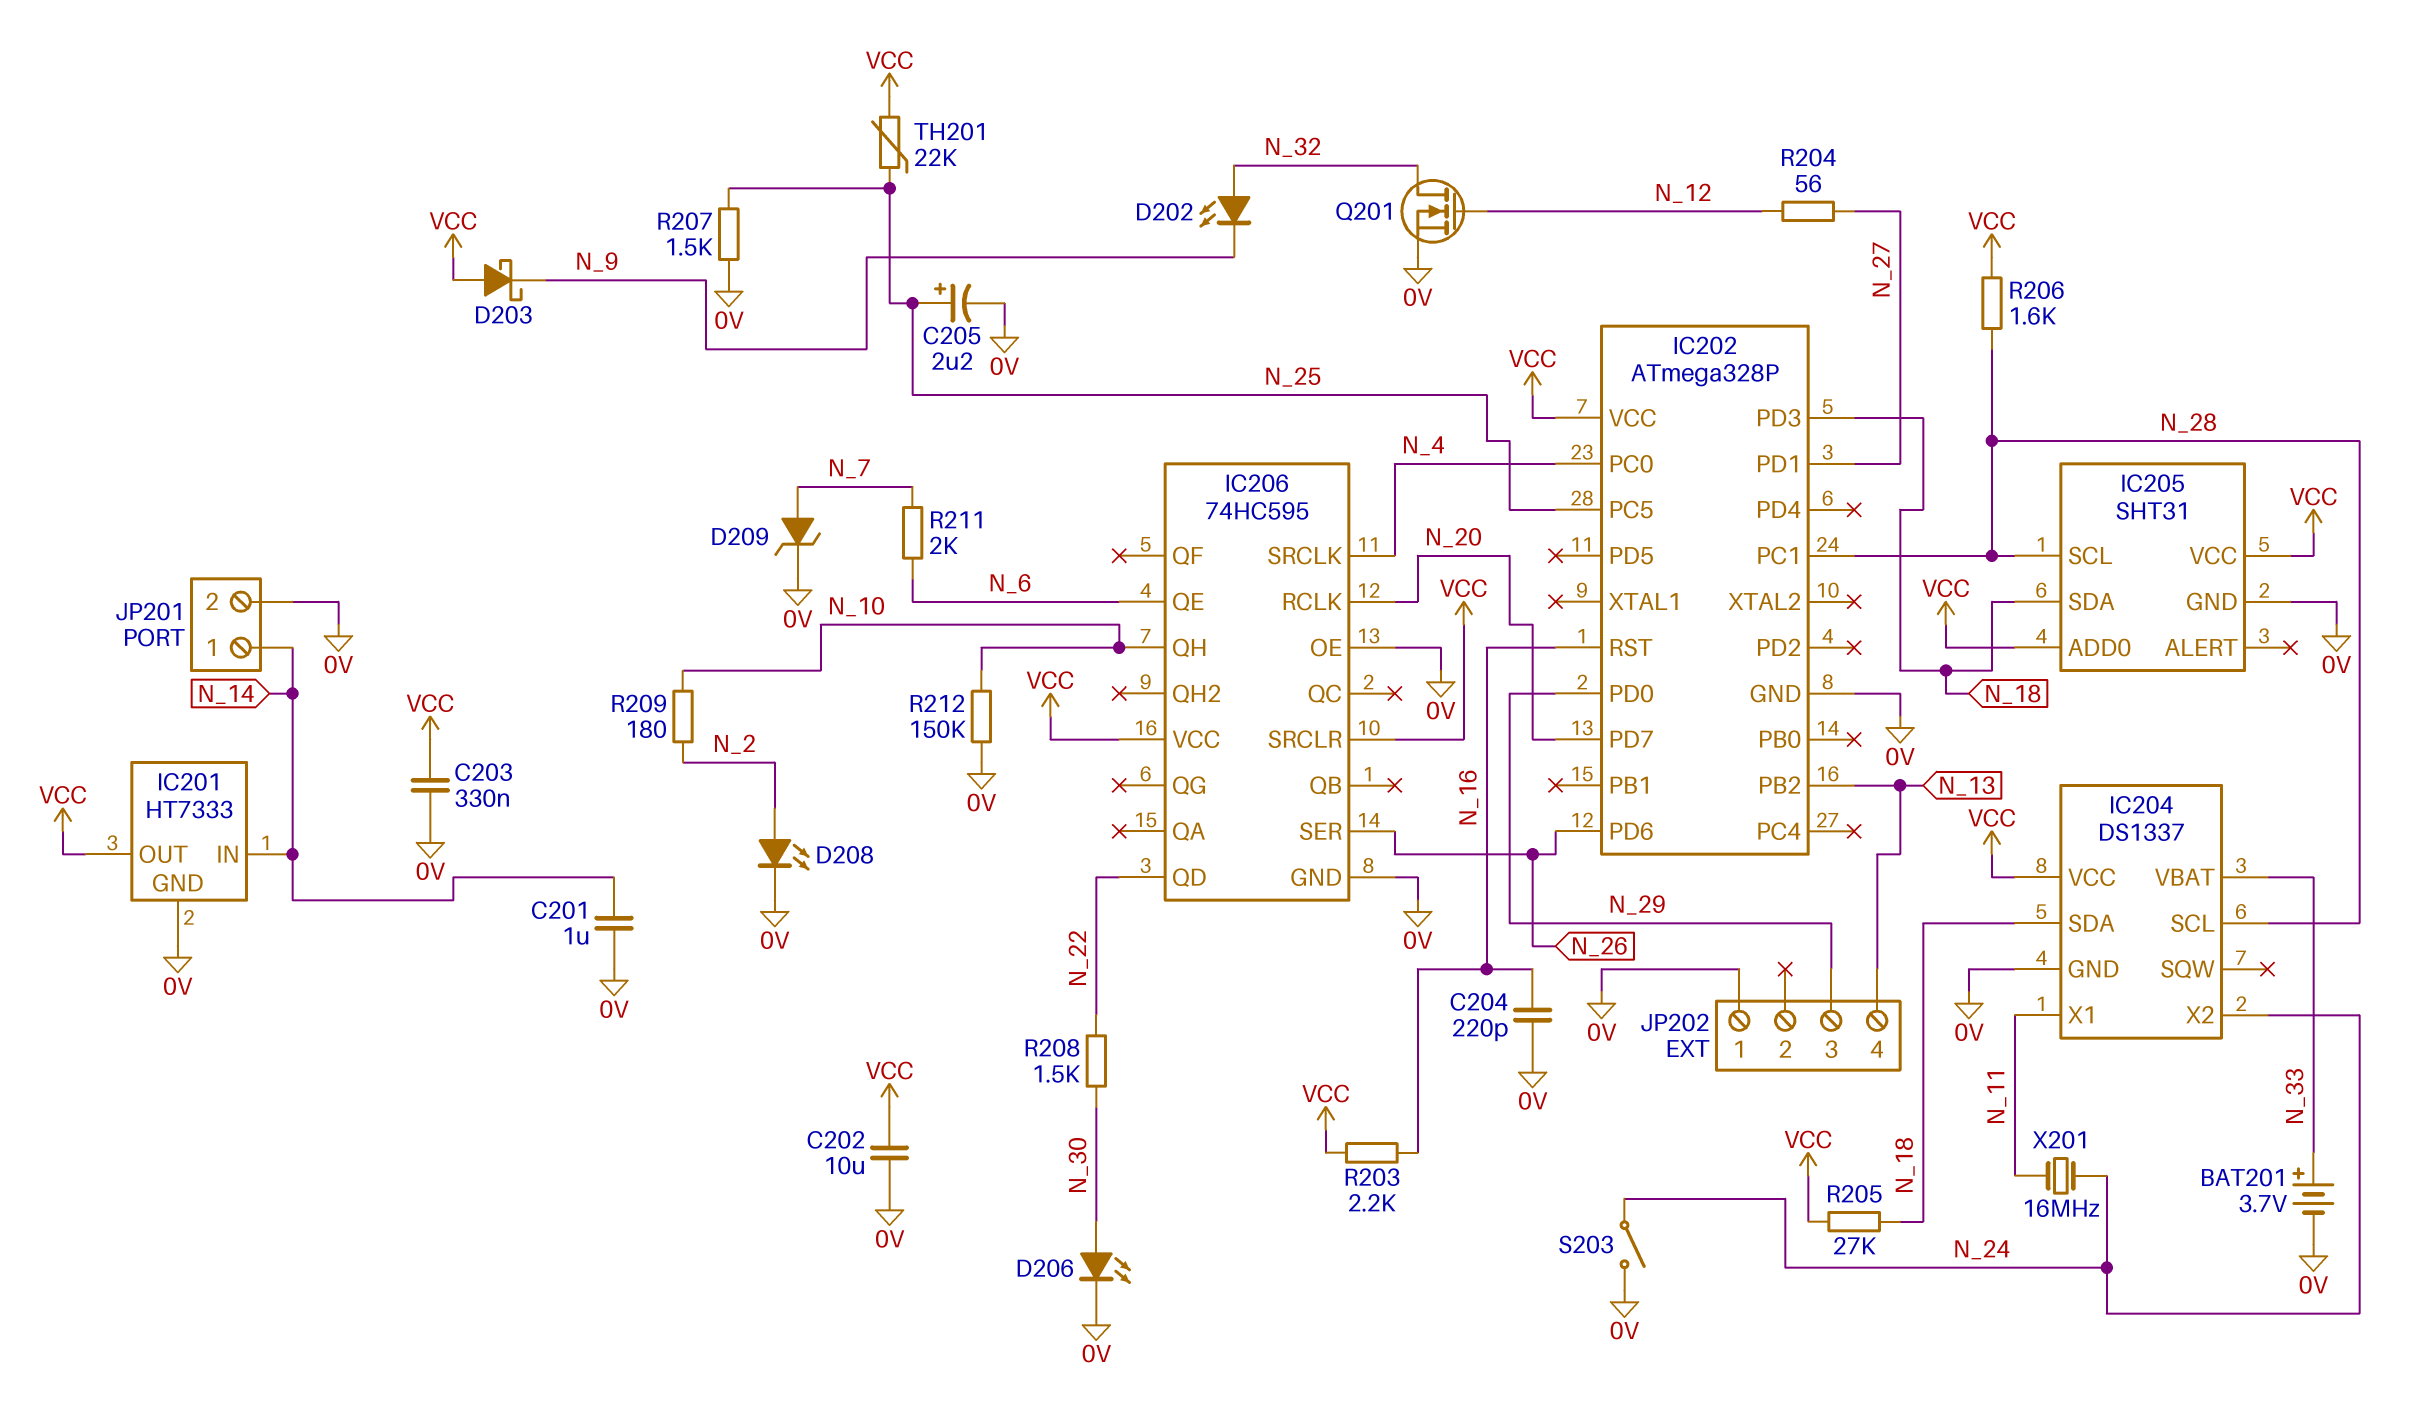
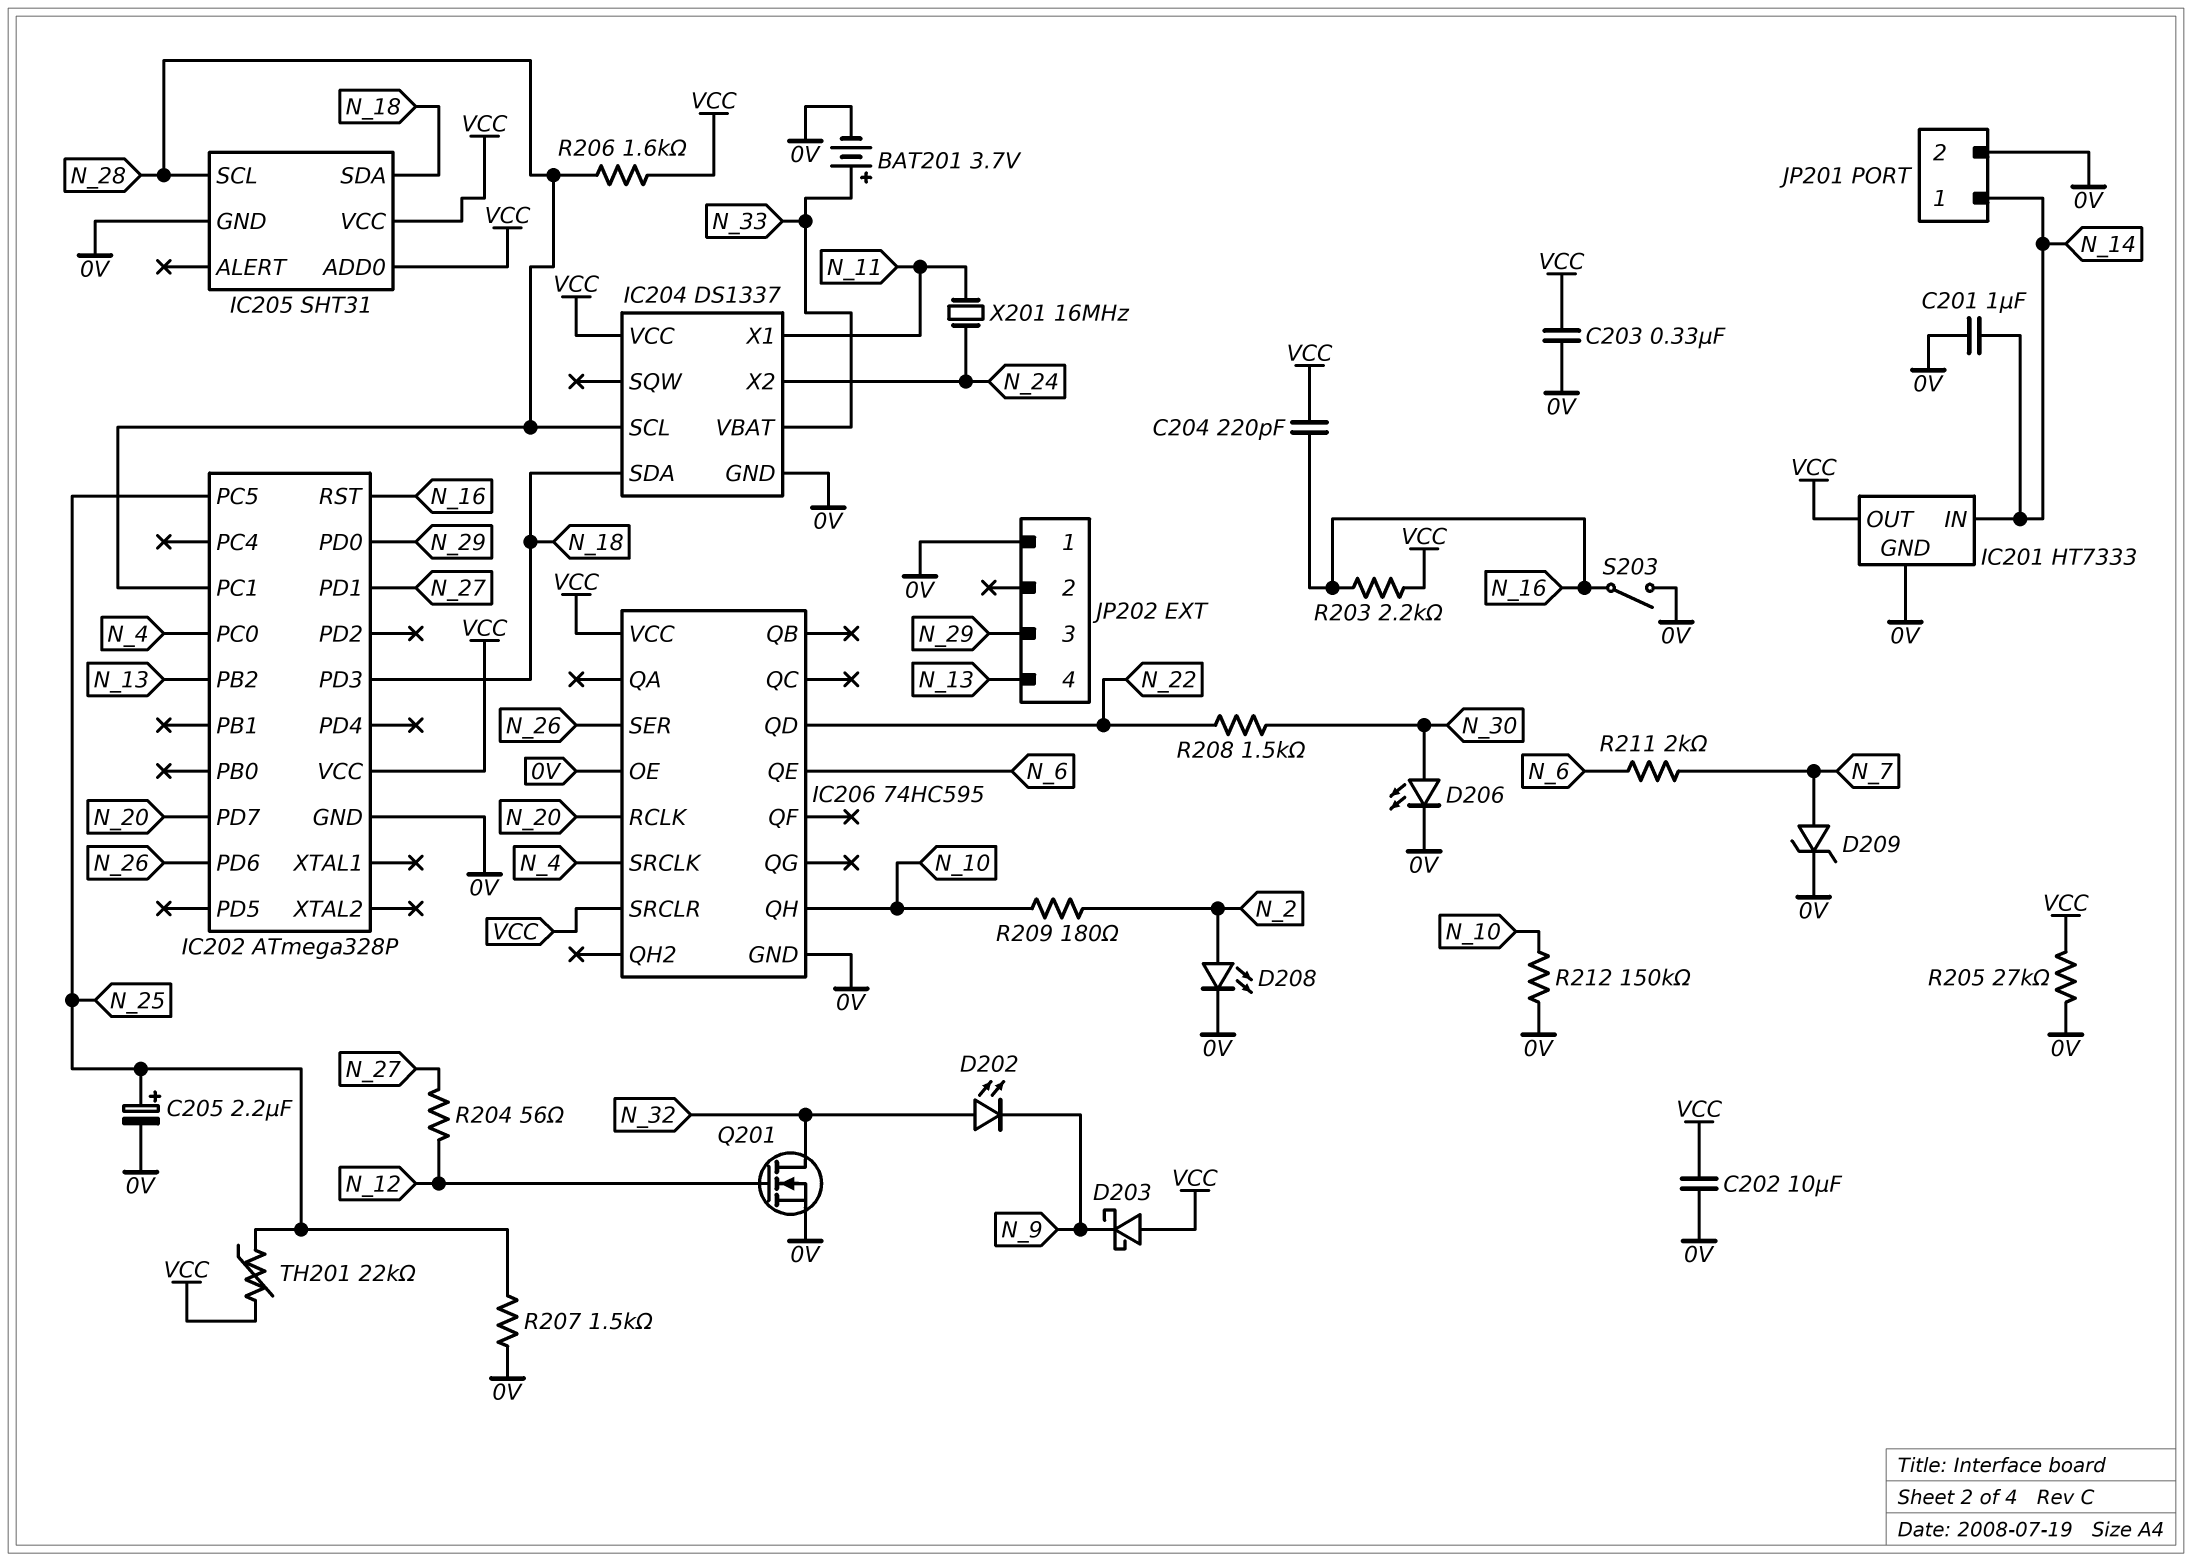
C204: 220pF (0V, N_16) -> 220pF (N_16, VCC)
R205: 27k (N_18, VCC) -> 27k (0V, VCC)
S203: switch (0V, N_24) -> switch (0V, N_16)

